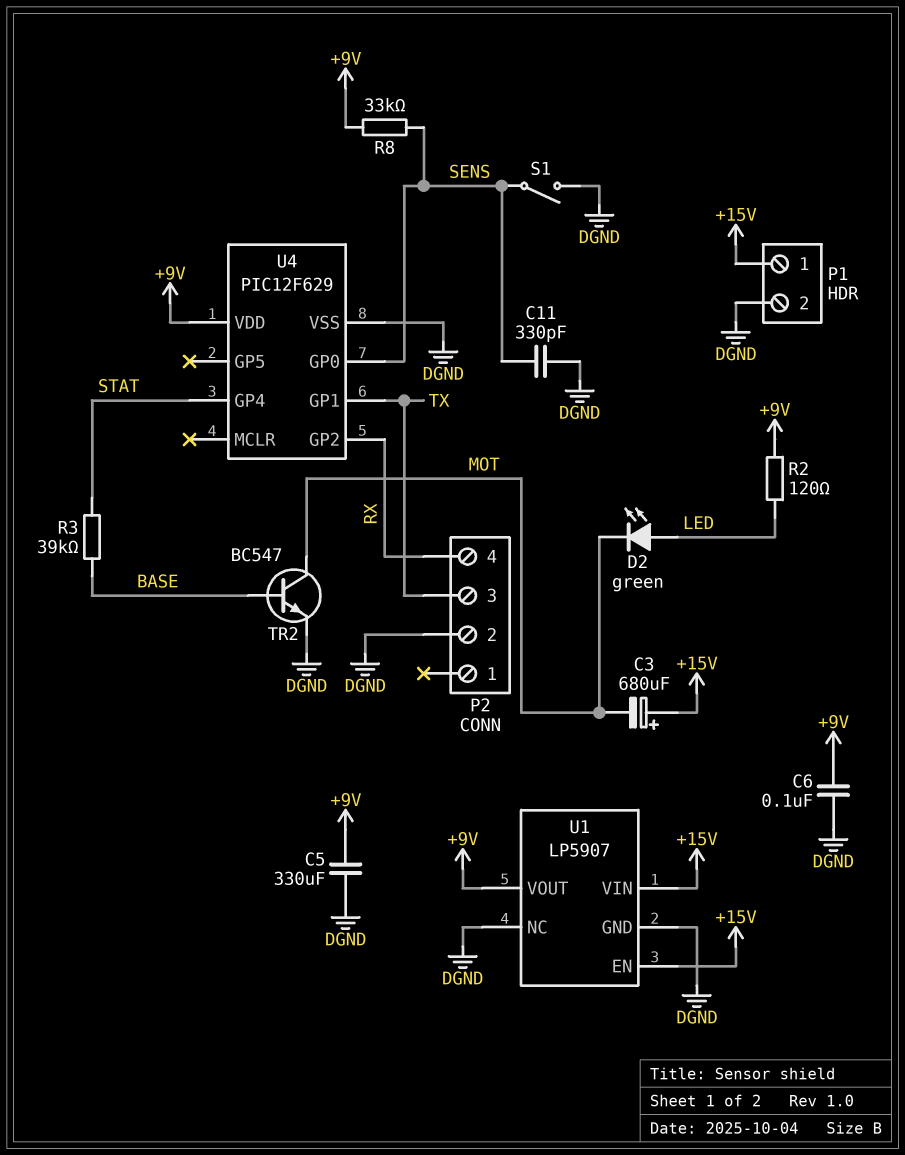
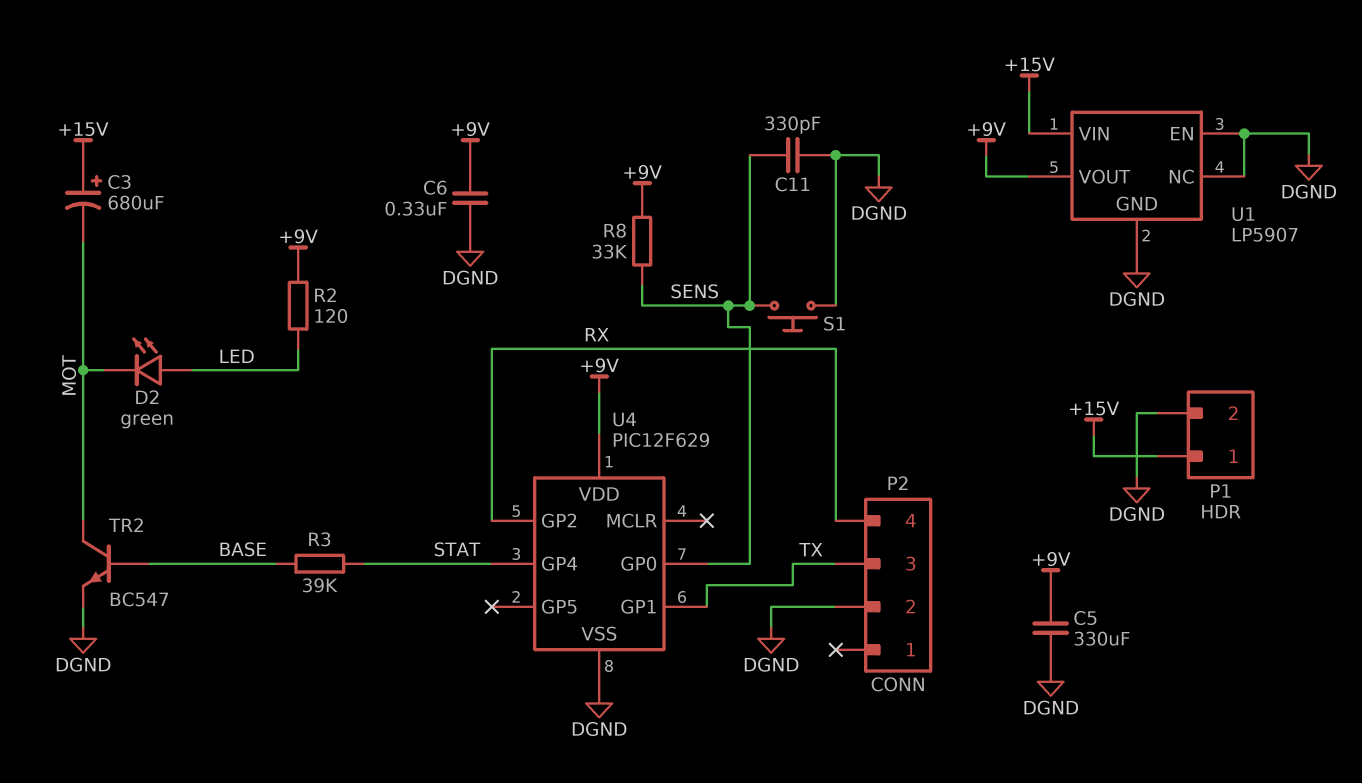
C6: 100nF (+9V, DGND) -> 330nF (+9V, DGND)
S1: switch (DGND, SENS) -> button (DGND, SENS)
U1 pin EN: +15V -> DGND

